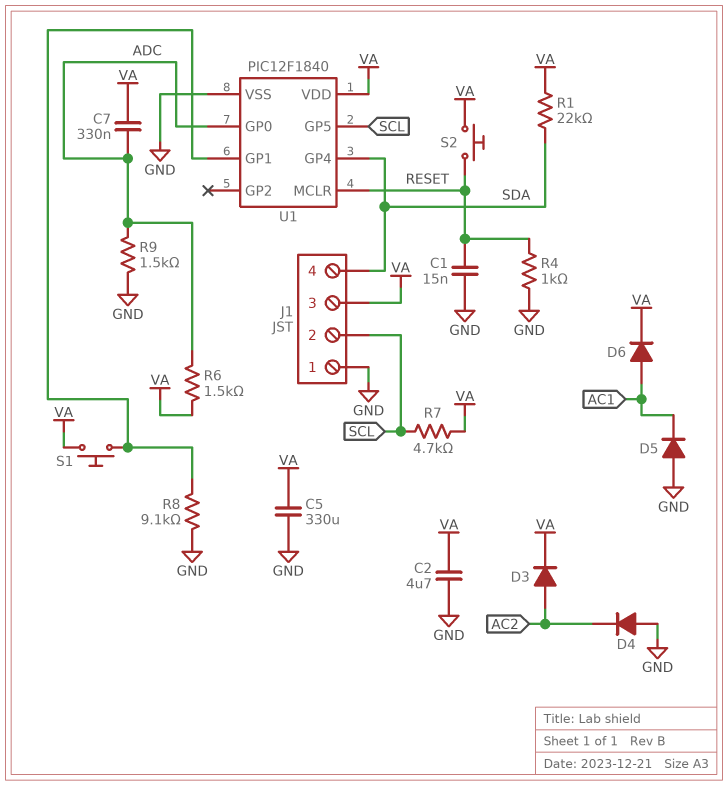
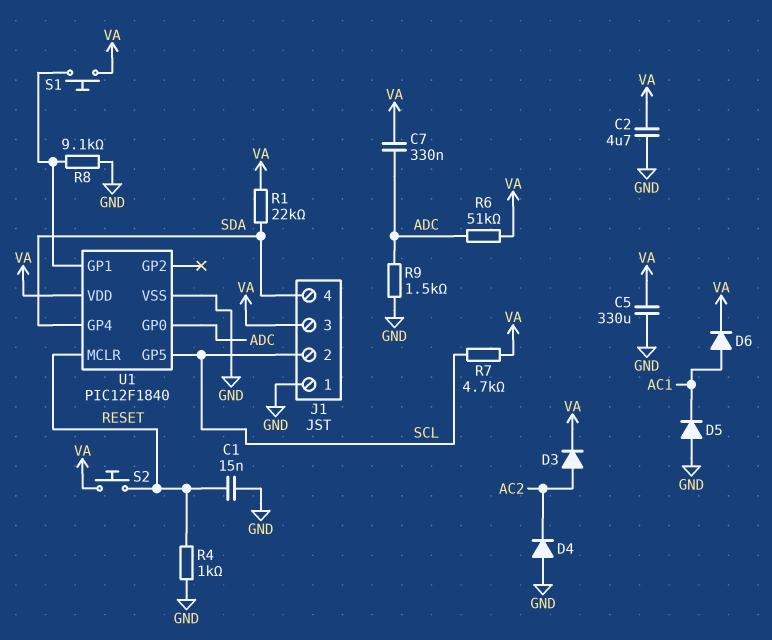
R6: 1.5k (ADC, VA) -> 51k (ADC, VA)

